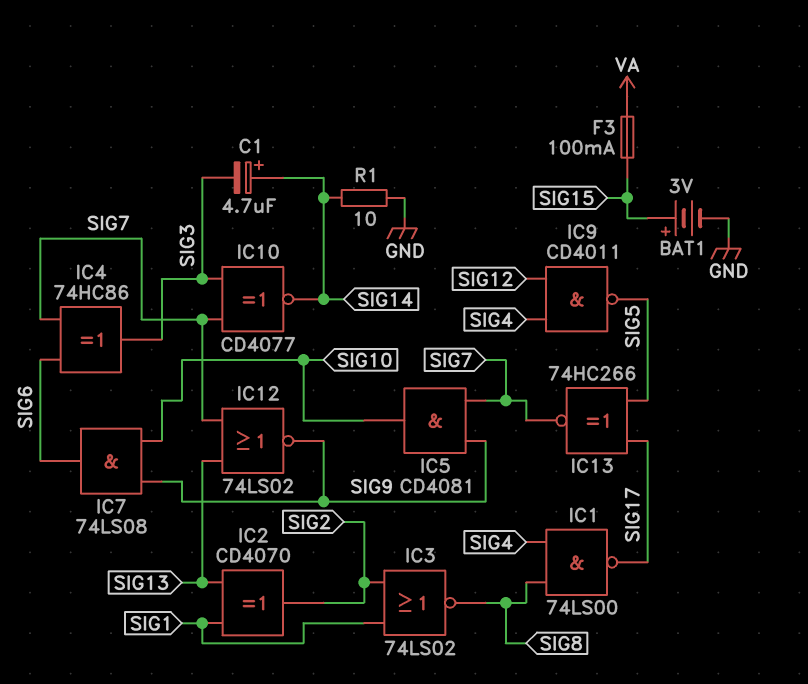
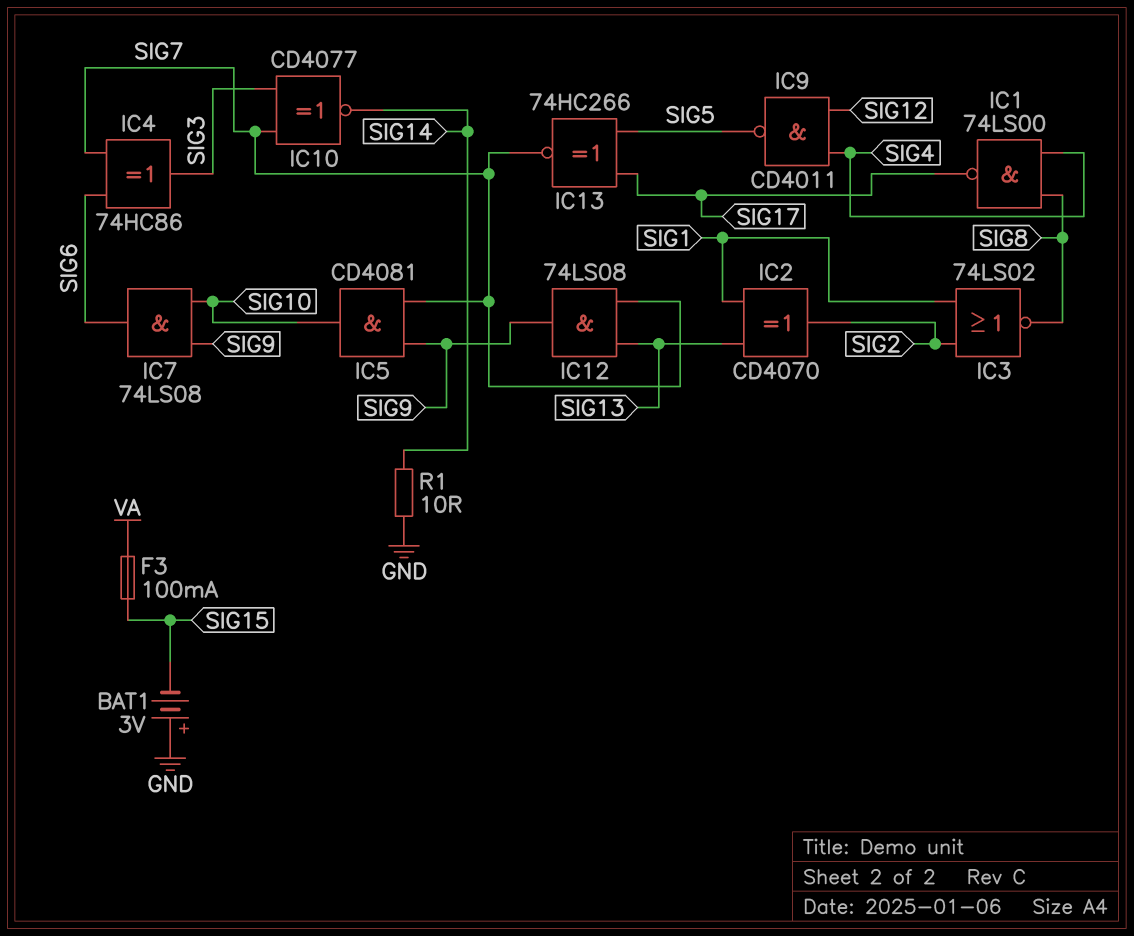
BAT1: 3V (plus SIG15, minus GND) -> 3V (plus GND, minus SIG15)
C1: 4.7uF (plus SIG14, minus SIG3) -> none
IC12: NOR 74LS02 (in SIG7, in SIG13, out SIG9) -> AND 74LS08 (in SIG7, in SIG13, out SIG9)

